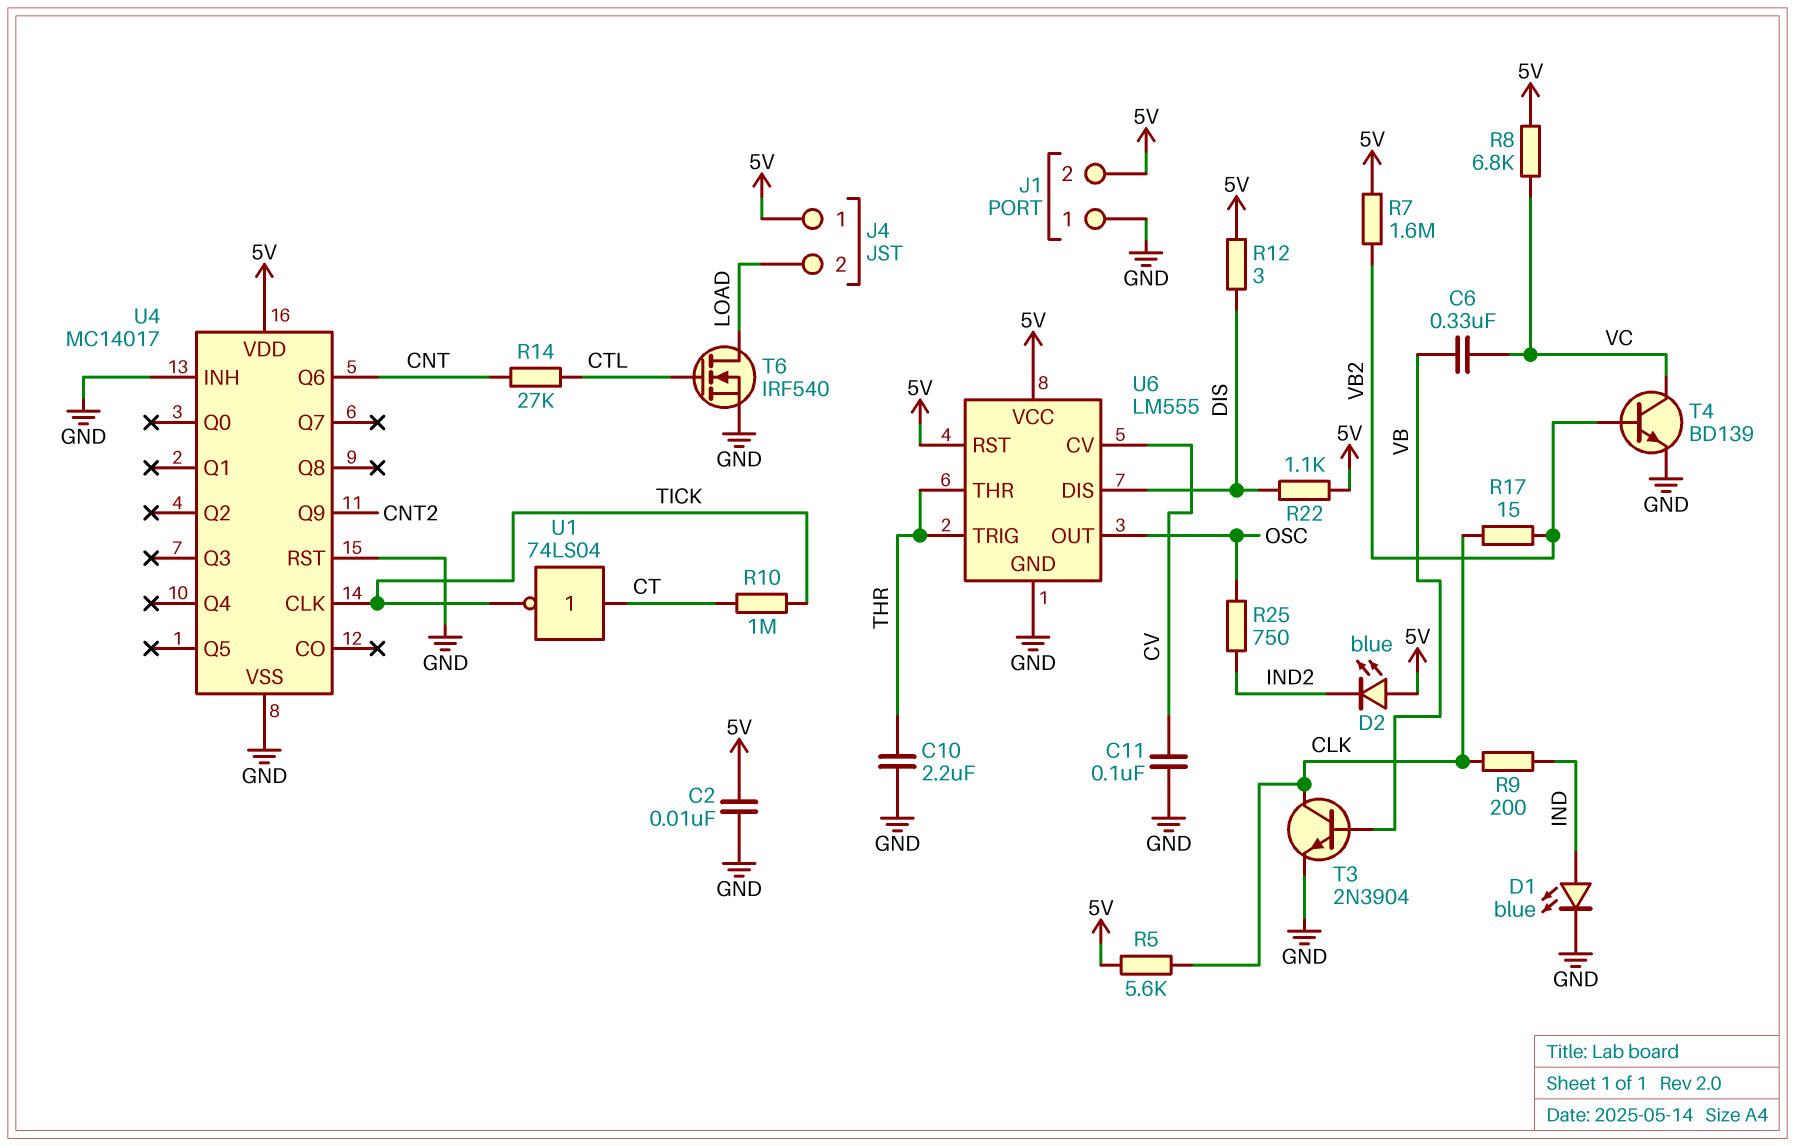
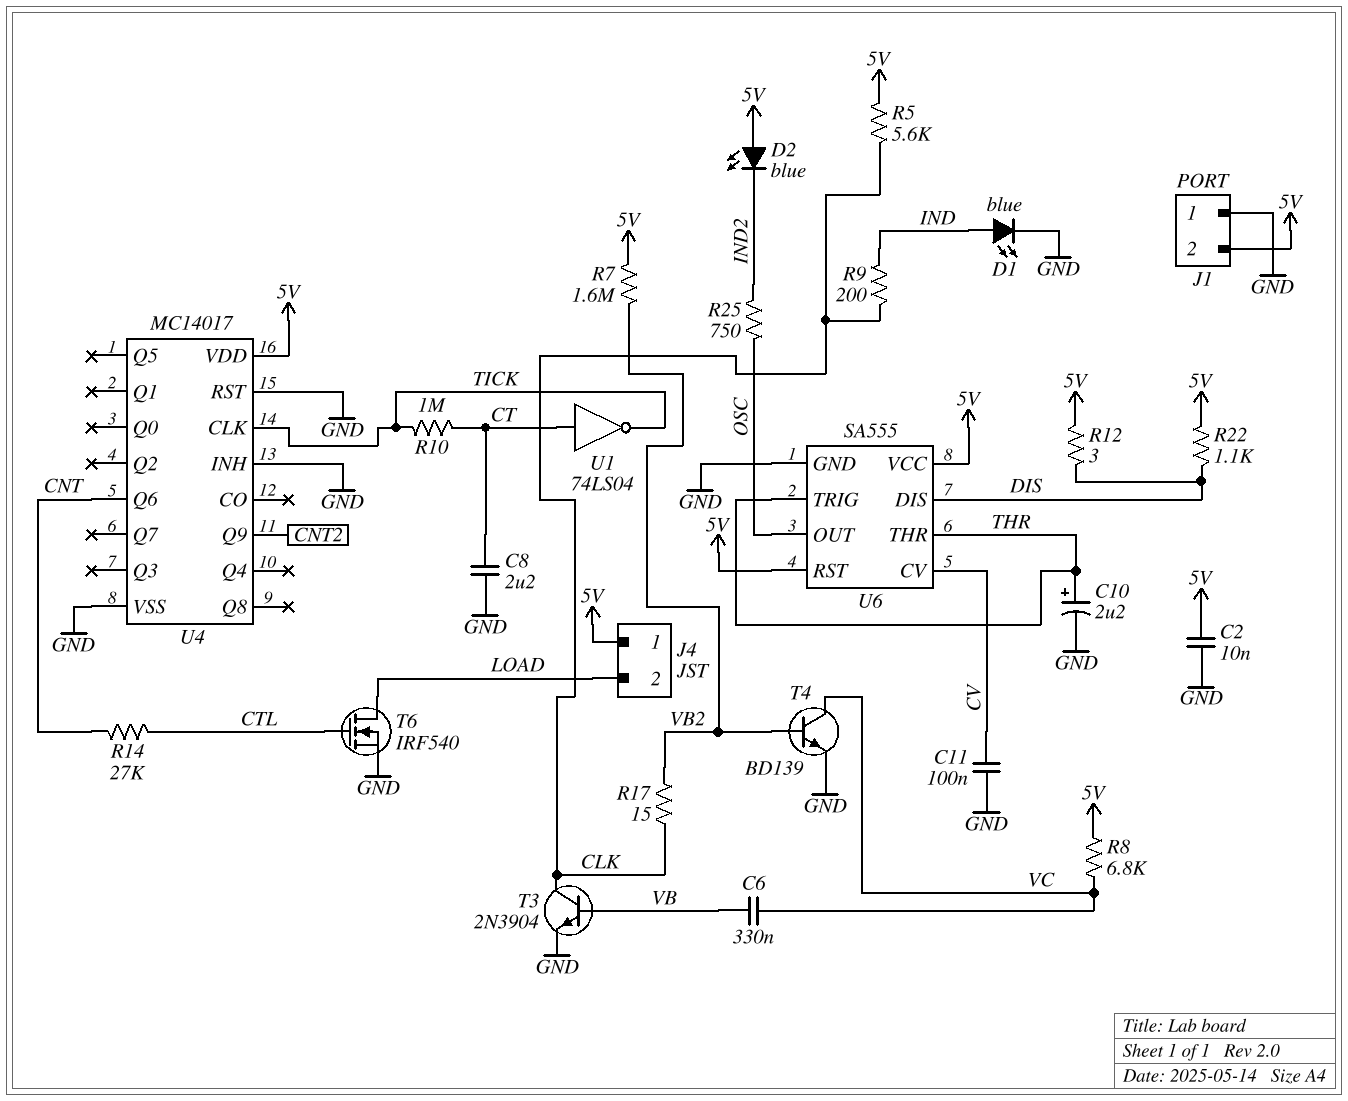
C8: none -> 2.2uF (CT, GND)
C10: 2.2uF (GND, THR) -> 2.2uF (plus THR, minus GND)
U6: LM555 -> SA555

